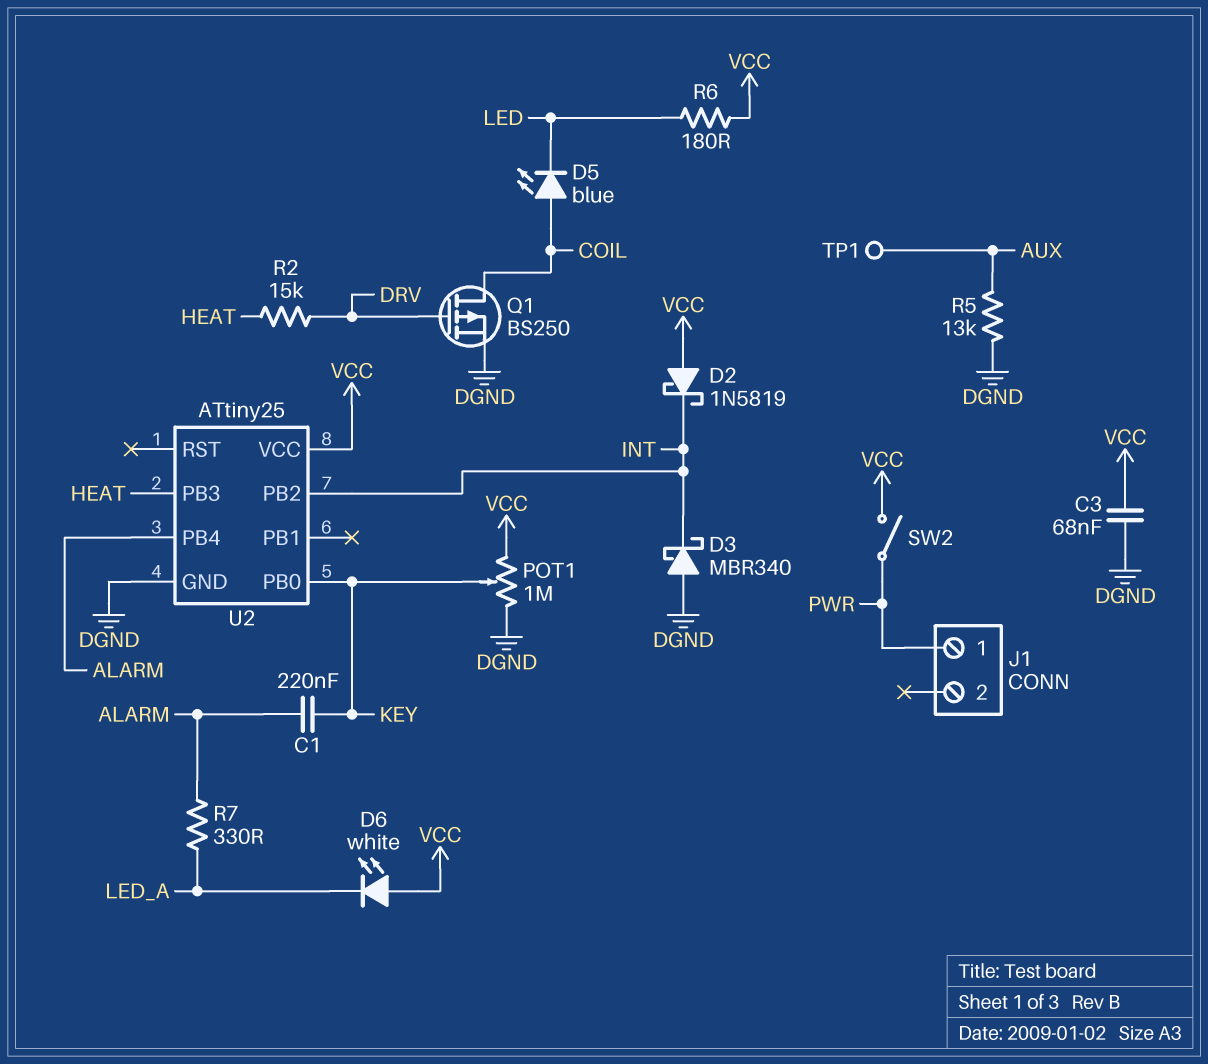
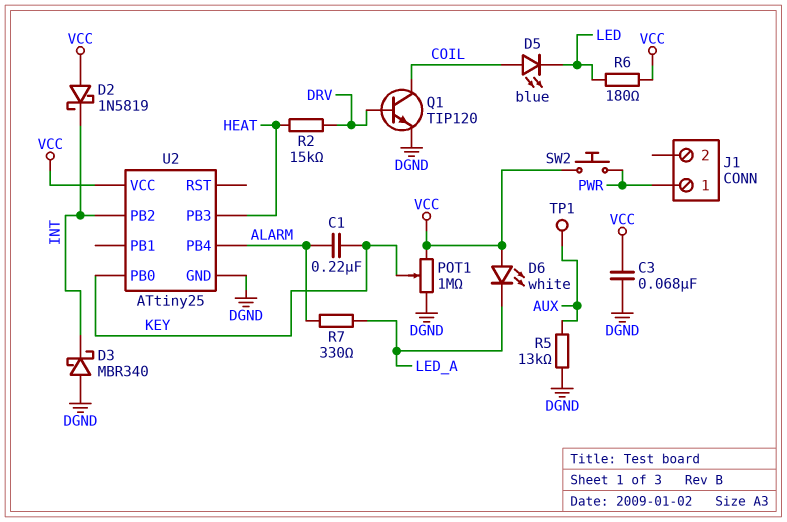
Q1: PMOS BS250 (G DRV, D COIL, S DGND) -> NPN TIP120 (B DRV, C COIL, E DGND)
SW2: switch (PWR, VCC) -> button (PWR, VCC)

